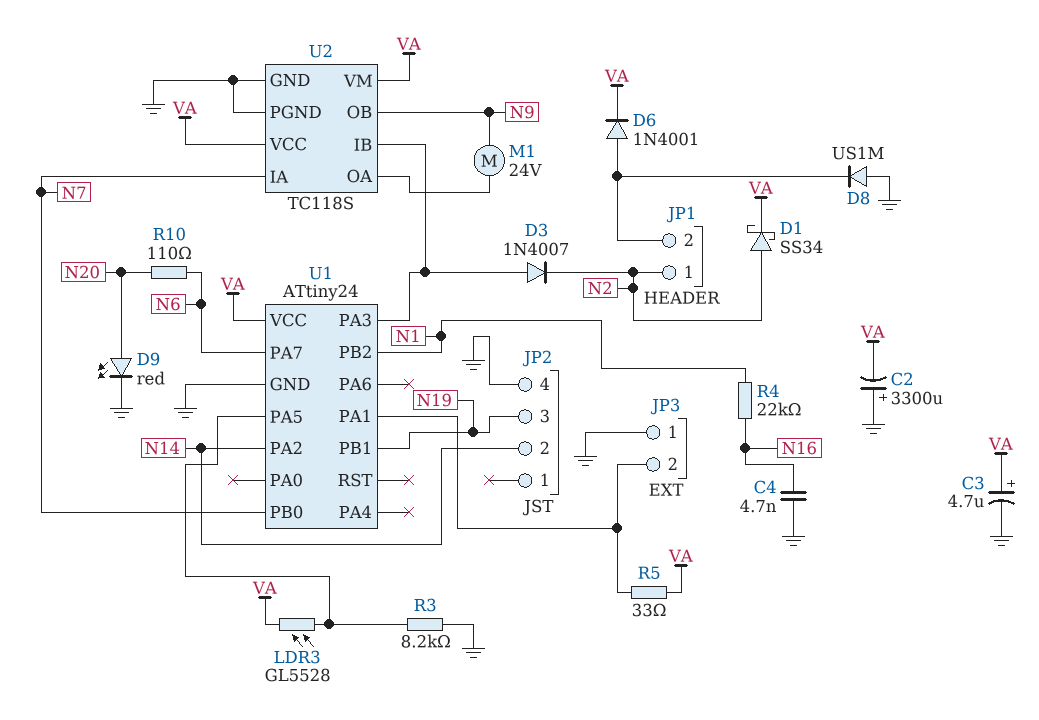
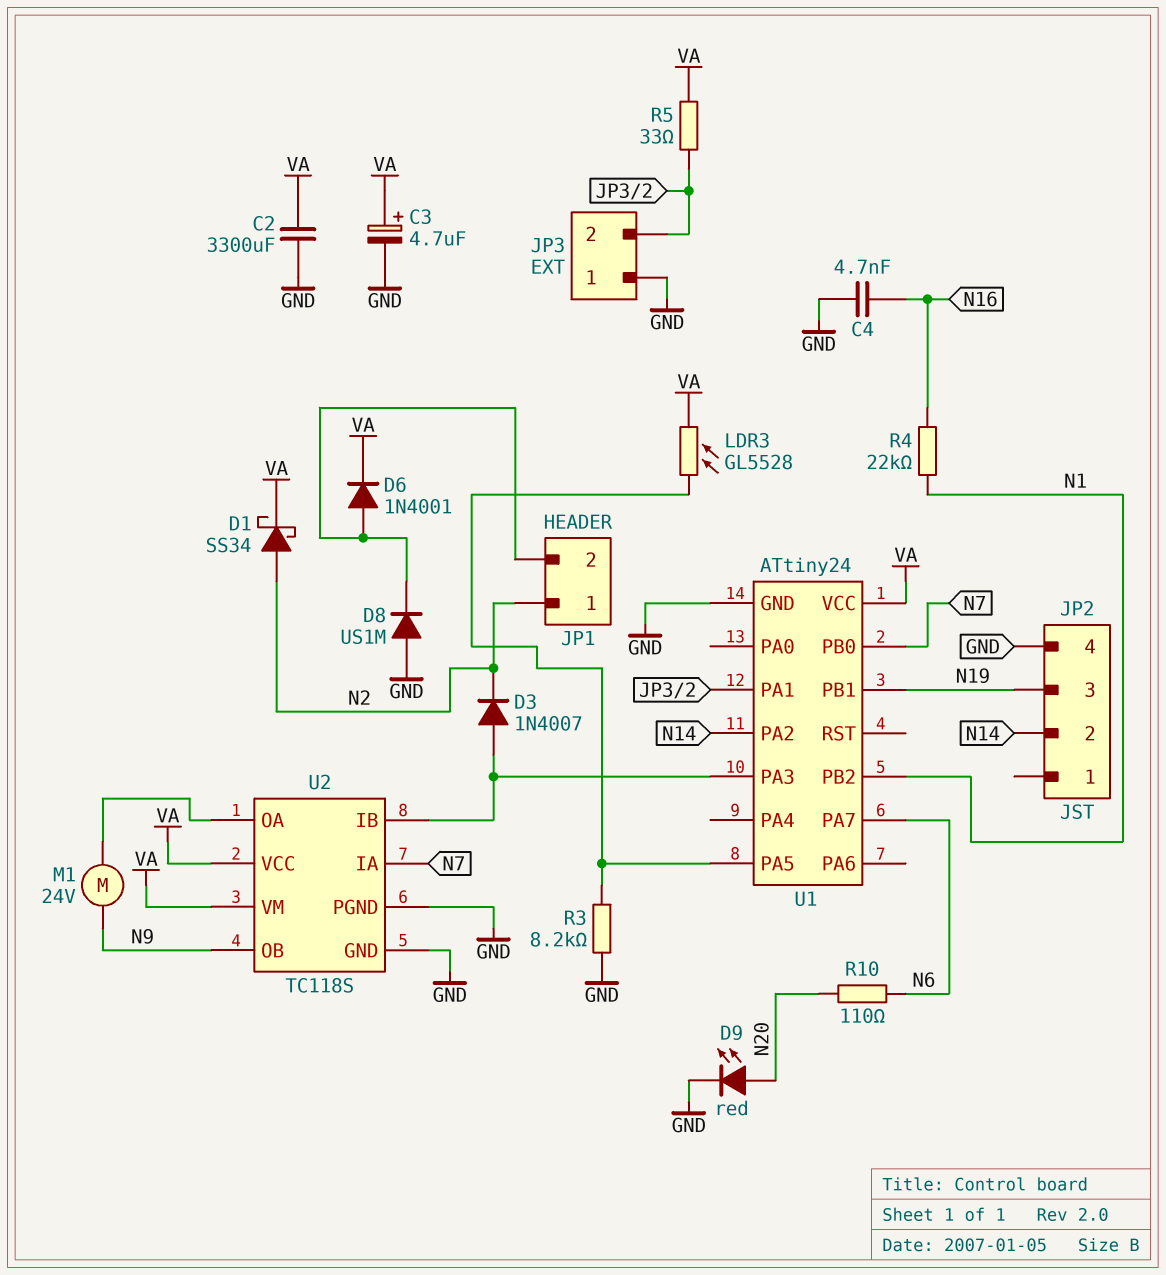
C2: 3300uF (plus GND, minus VA) -> 3300uF (GND, VA)

